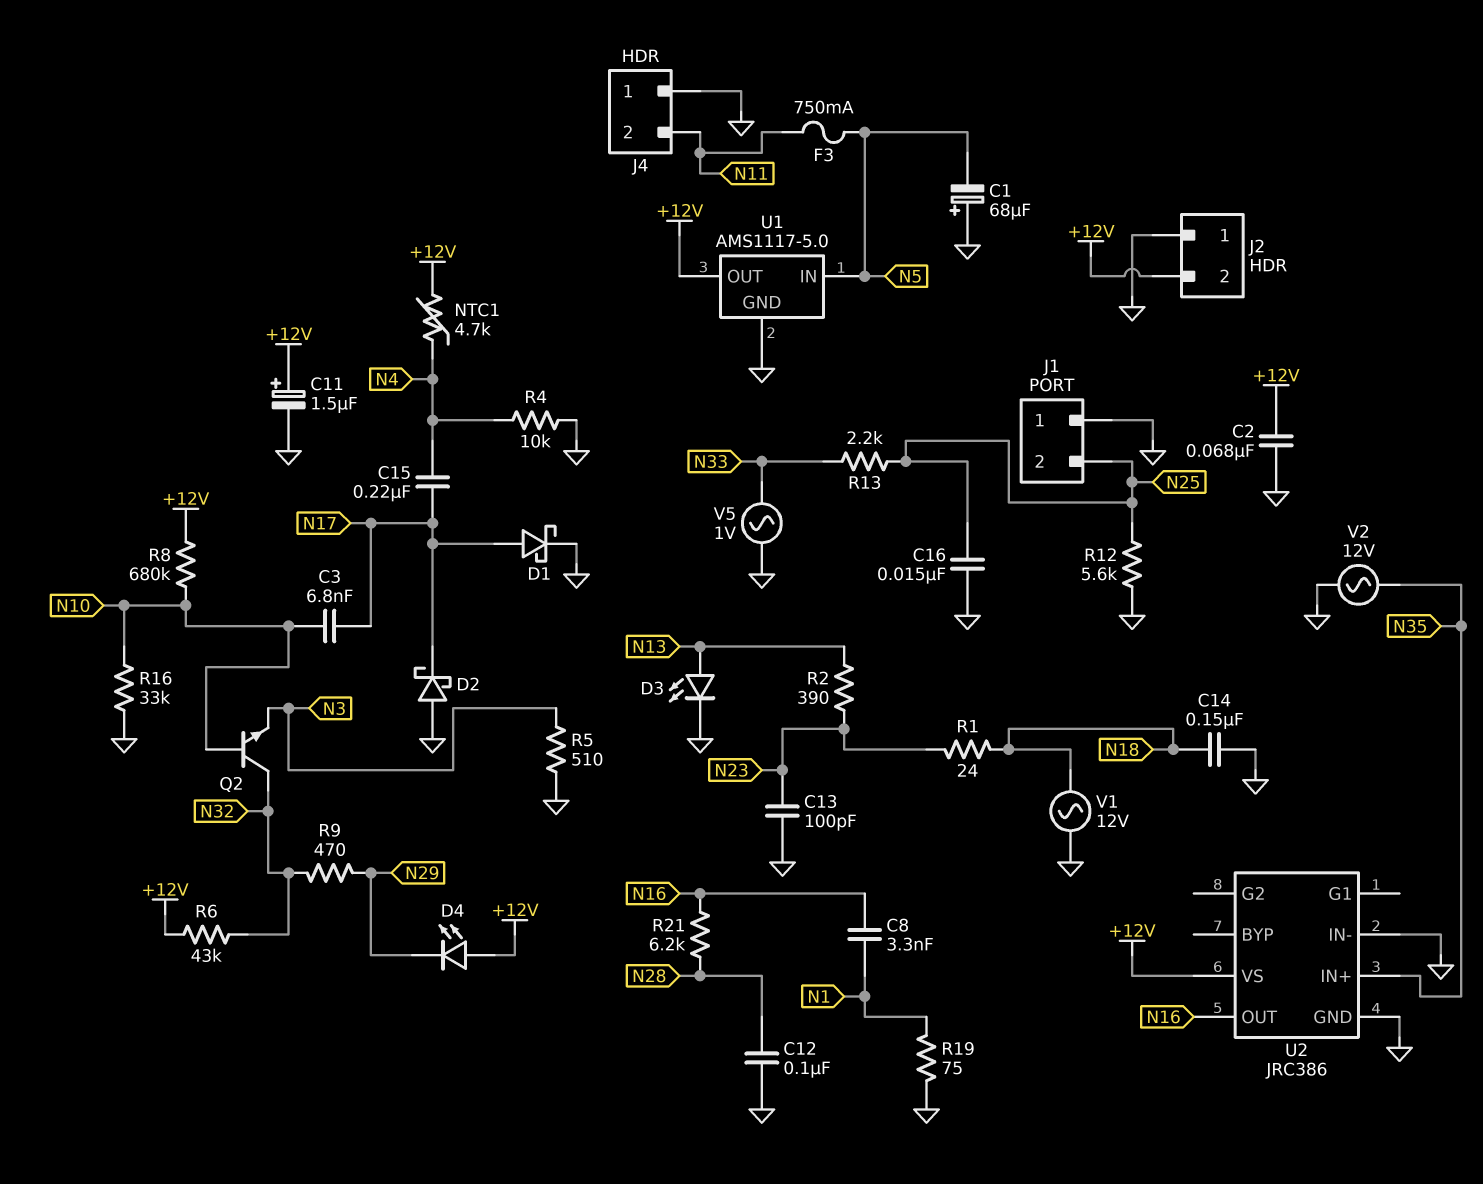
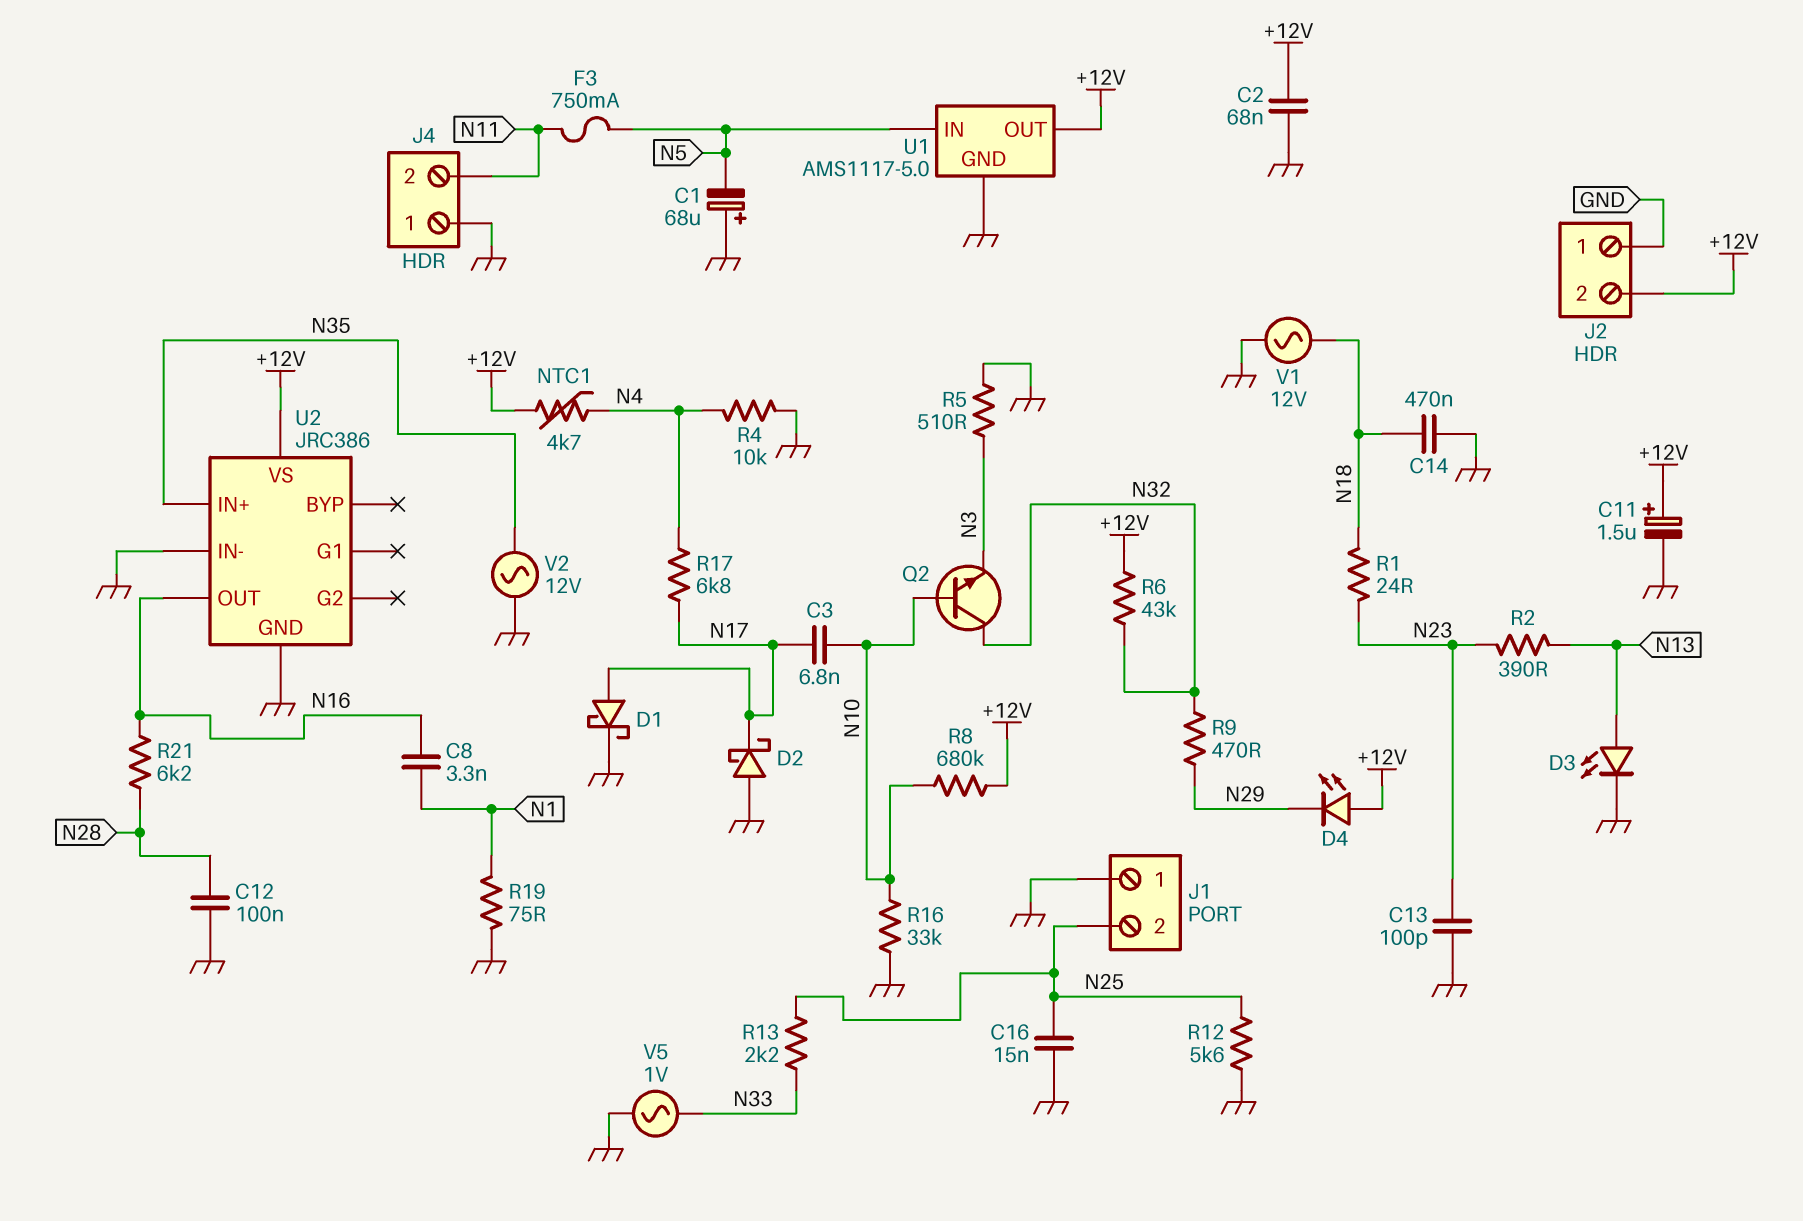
C14: 150nF (GND, N18) -> 470nF (GND, N18)
C15: 220nF (N4, N17) -> none
R17: none -> 6.8k (N4, N17)

